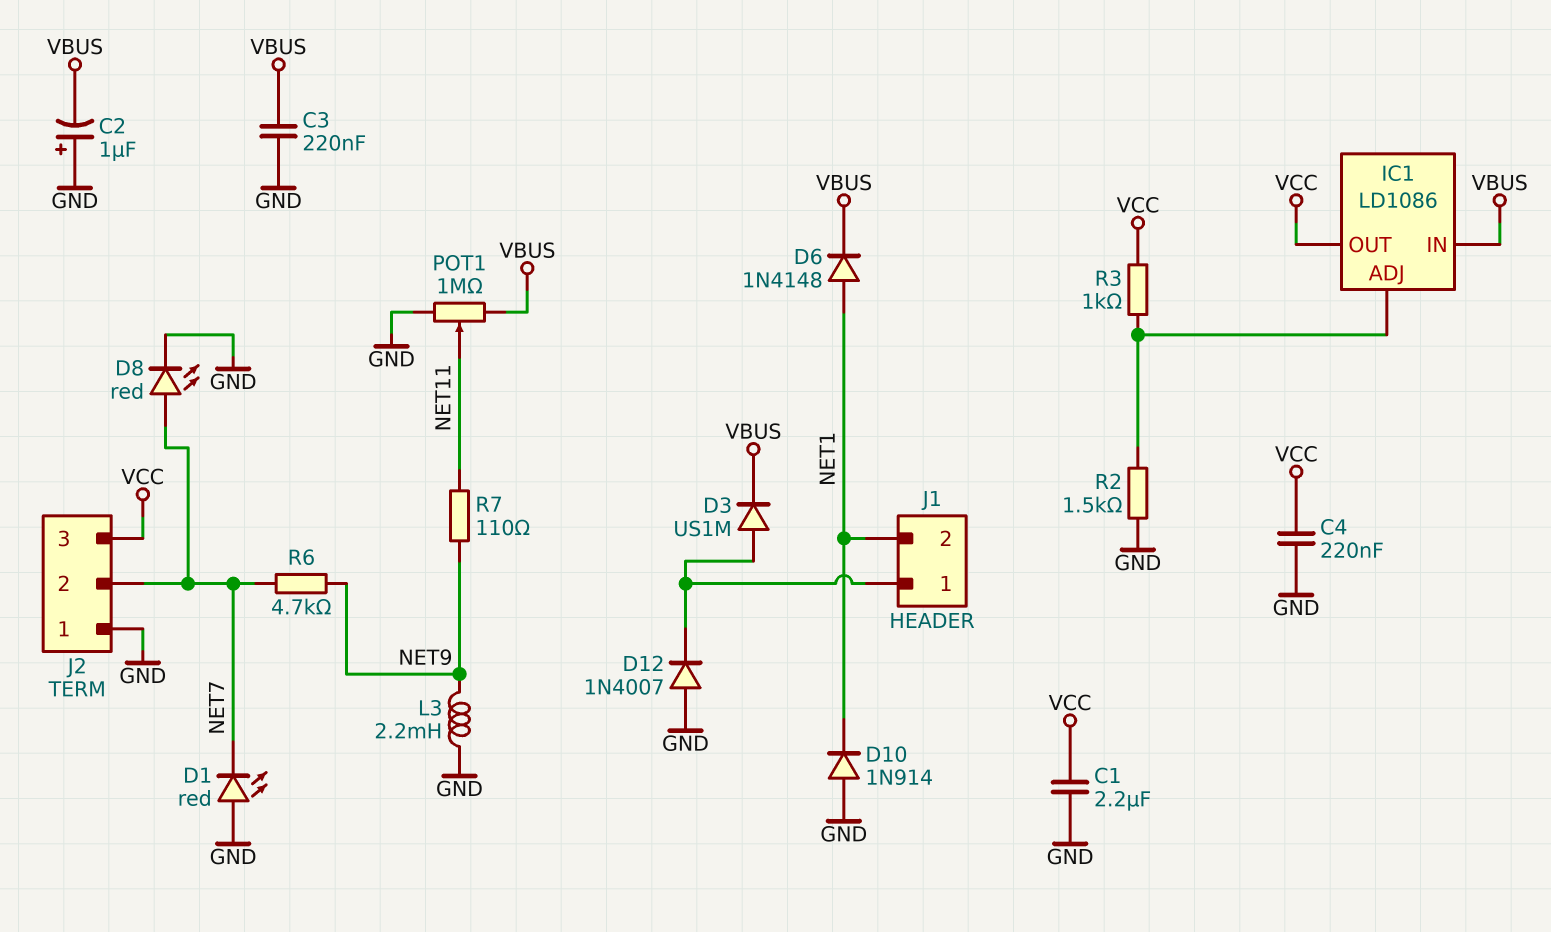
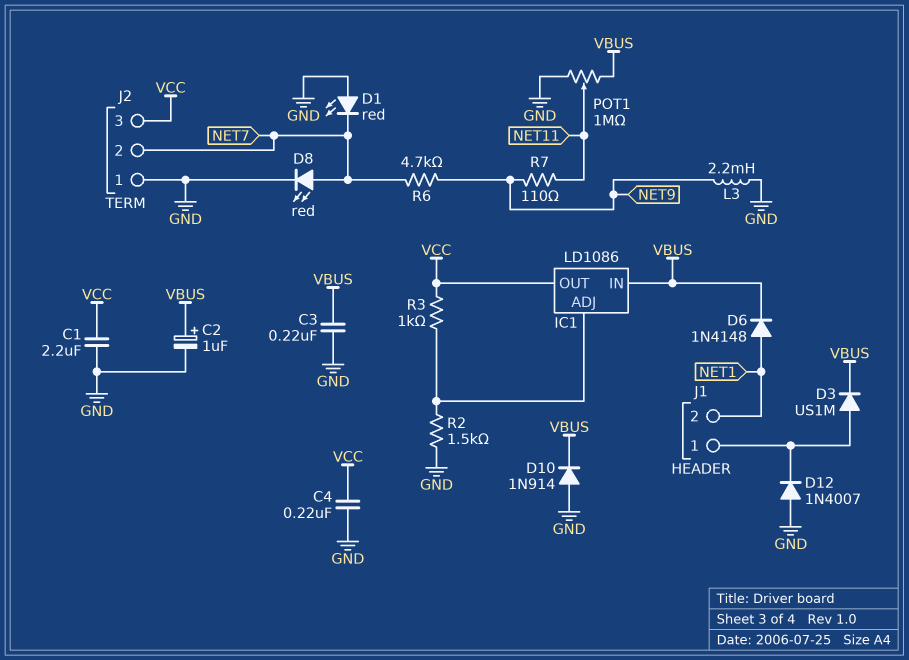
C2: 1uF (plus GND, minus VBUS) -> 1uF (plus VBUS, minus GND)
D10: diode 1N914 (A GND, K NET1) -> diode 1N914 (A GND, K VBUS)

